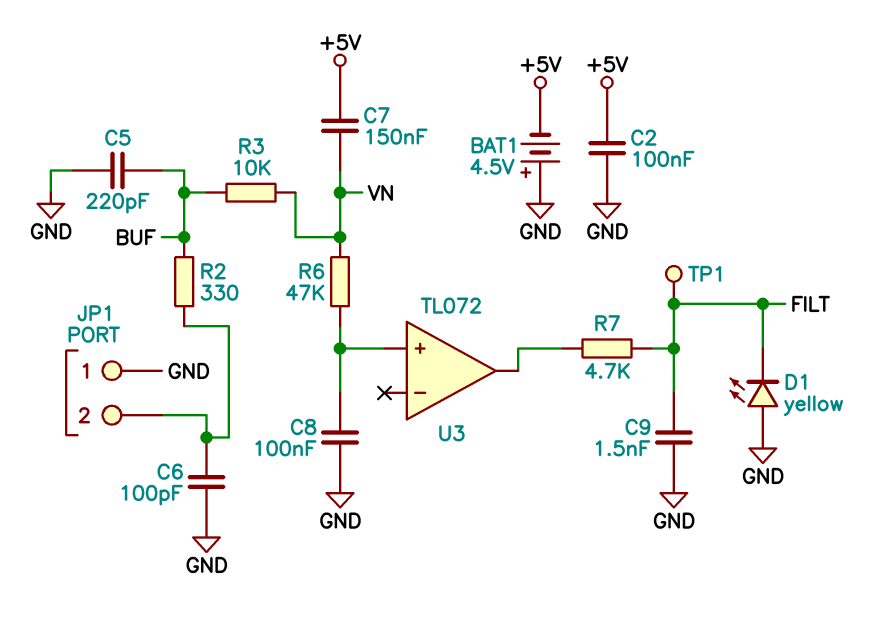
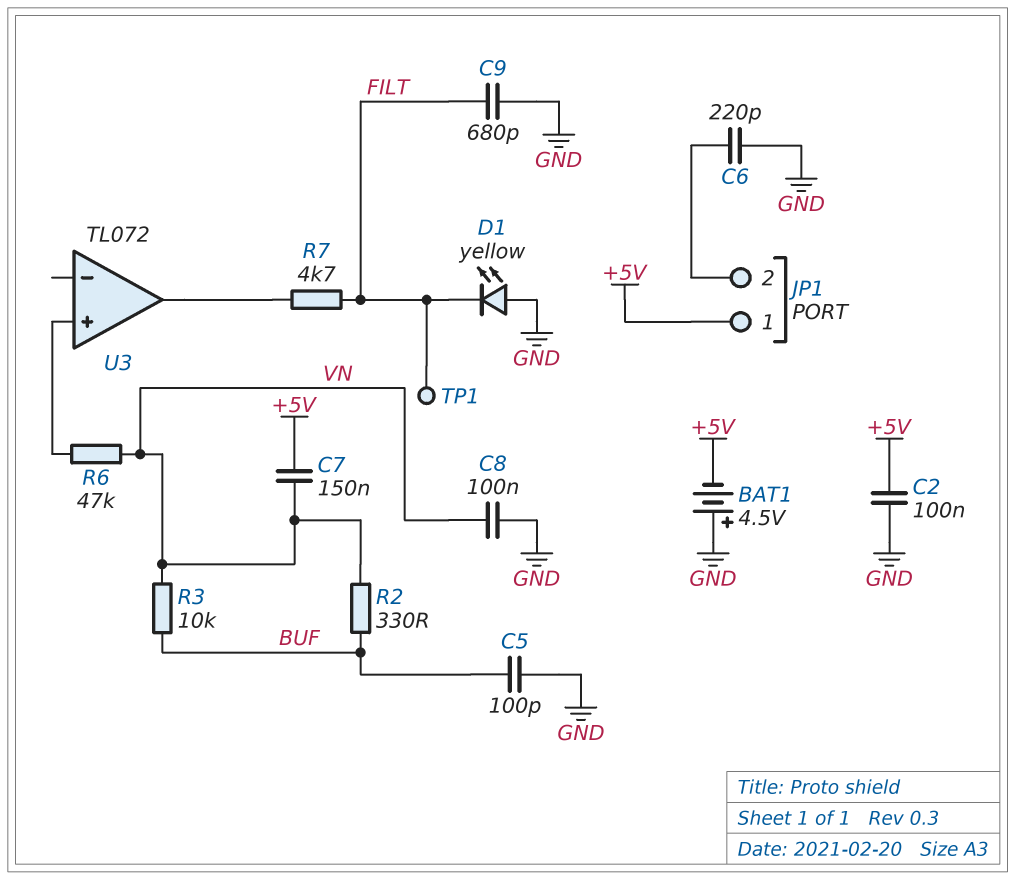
C5: 220pF (BUF, GND) -> 100pF (BUF, GND)
C6: 100pF (GND, JP1/2) -> 220pF (GND, JP1/2)
C8: 100nF (GND, U3/in+) -> 100nF (GND, VN)
C9: 1.5nF (FILT, GND) -> 680pF (FILT, GND)
JP1 pin 1: GND -> +5V
R2: 330 (BUF, JP1/2) -> 330 (BUF, VN)

